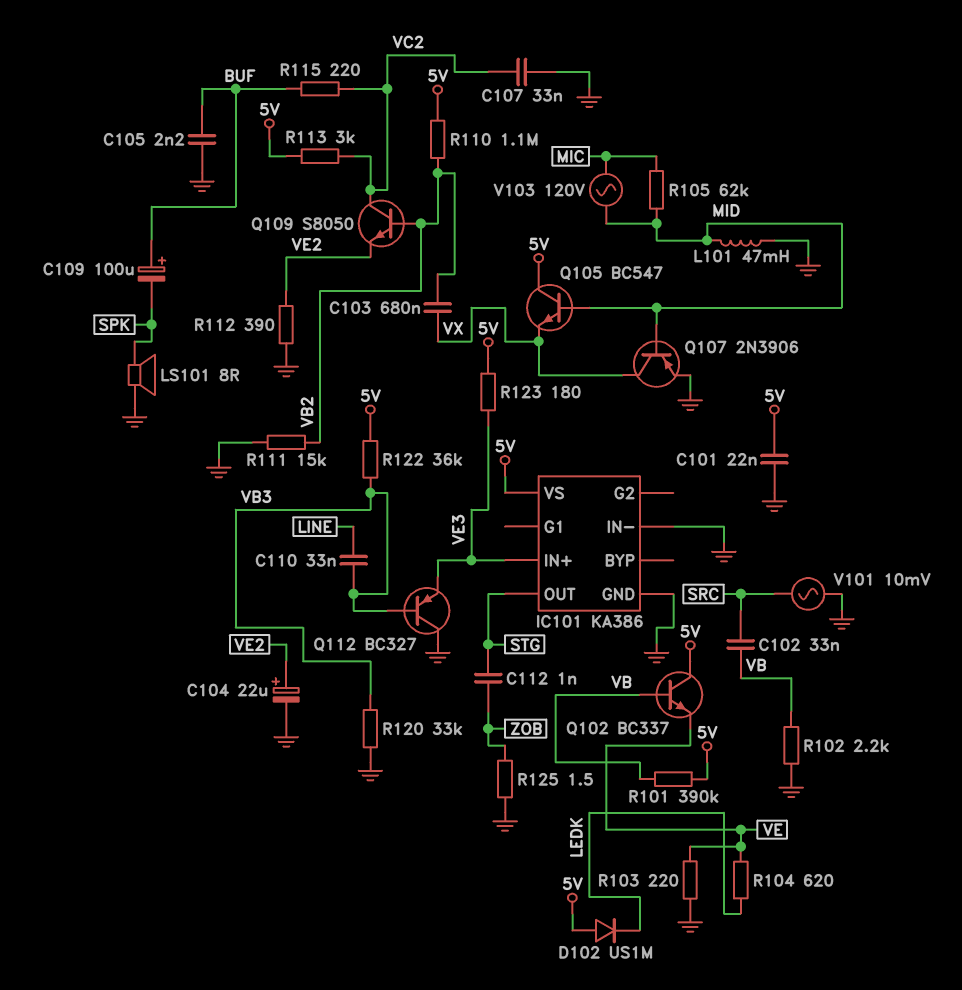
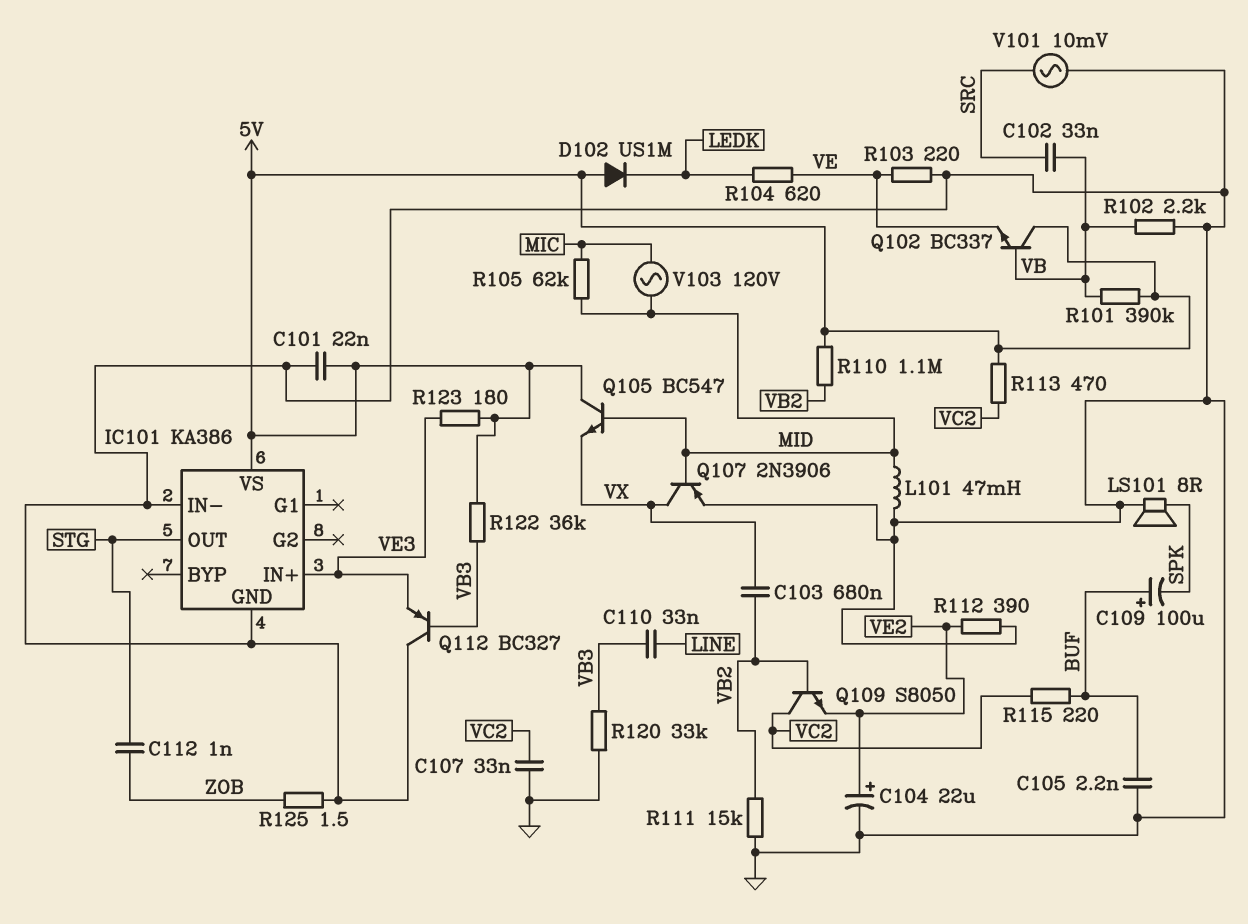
R113: 3k (5V, VC2) -> 470 (5V, VC2)

